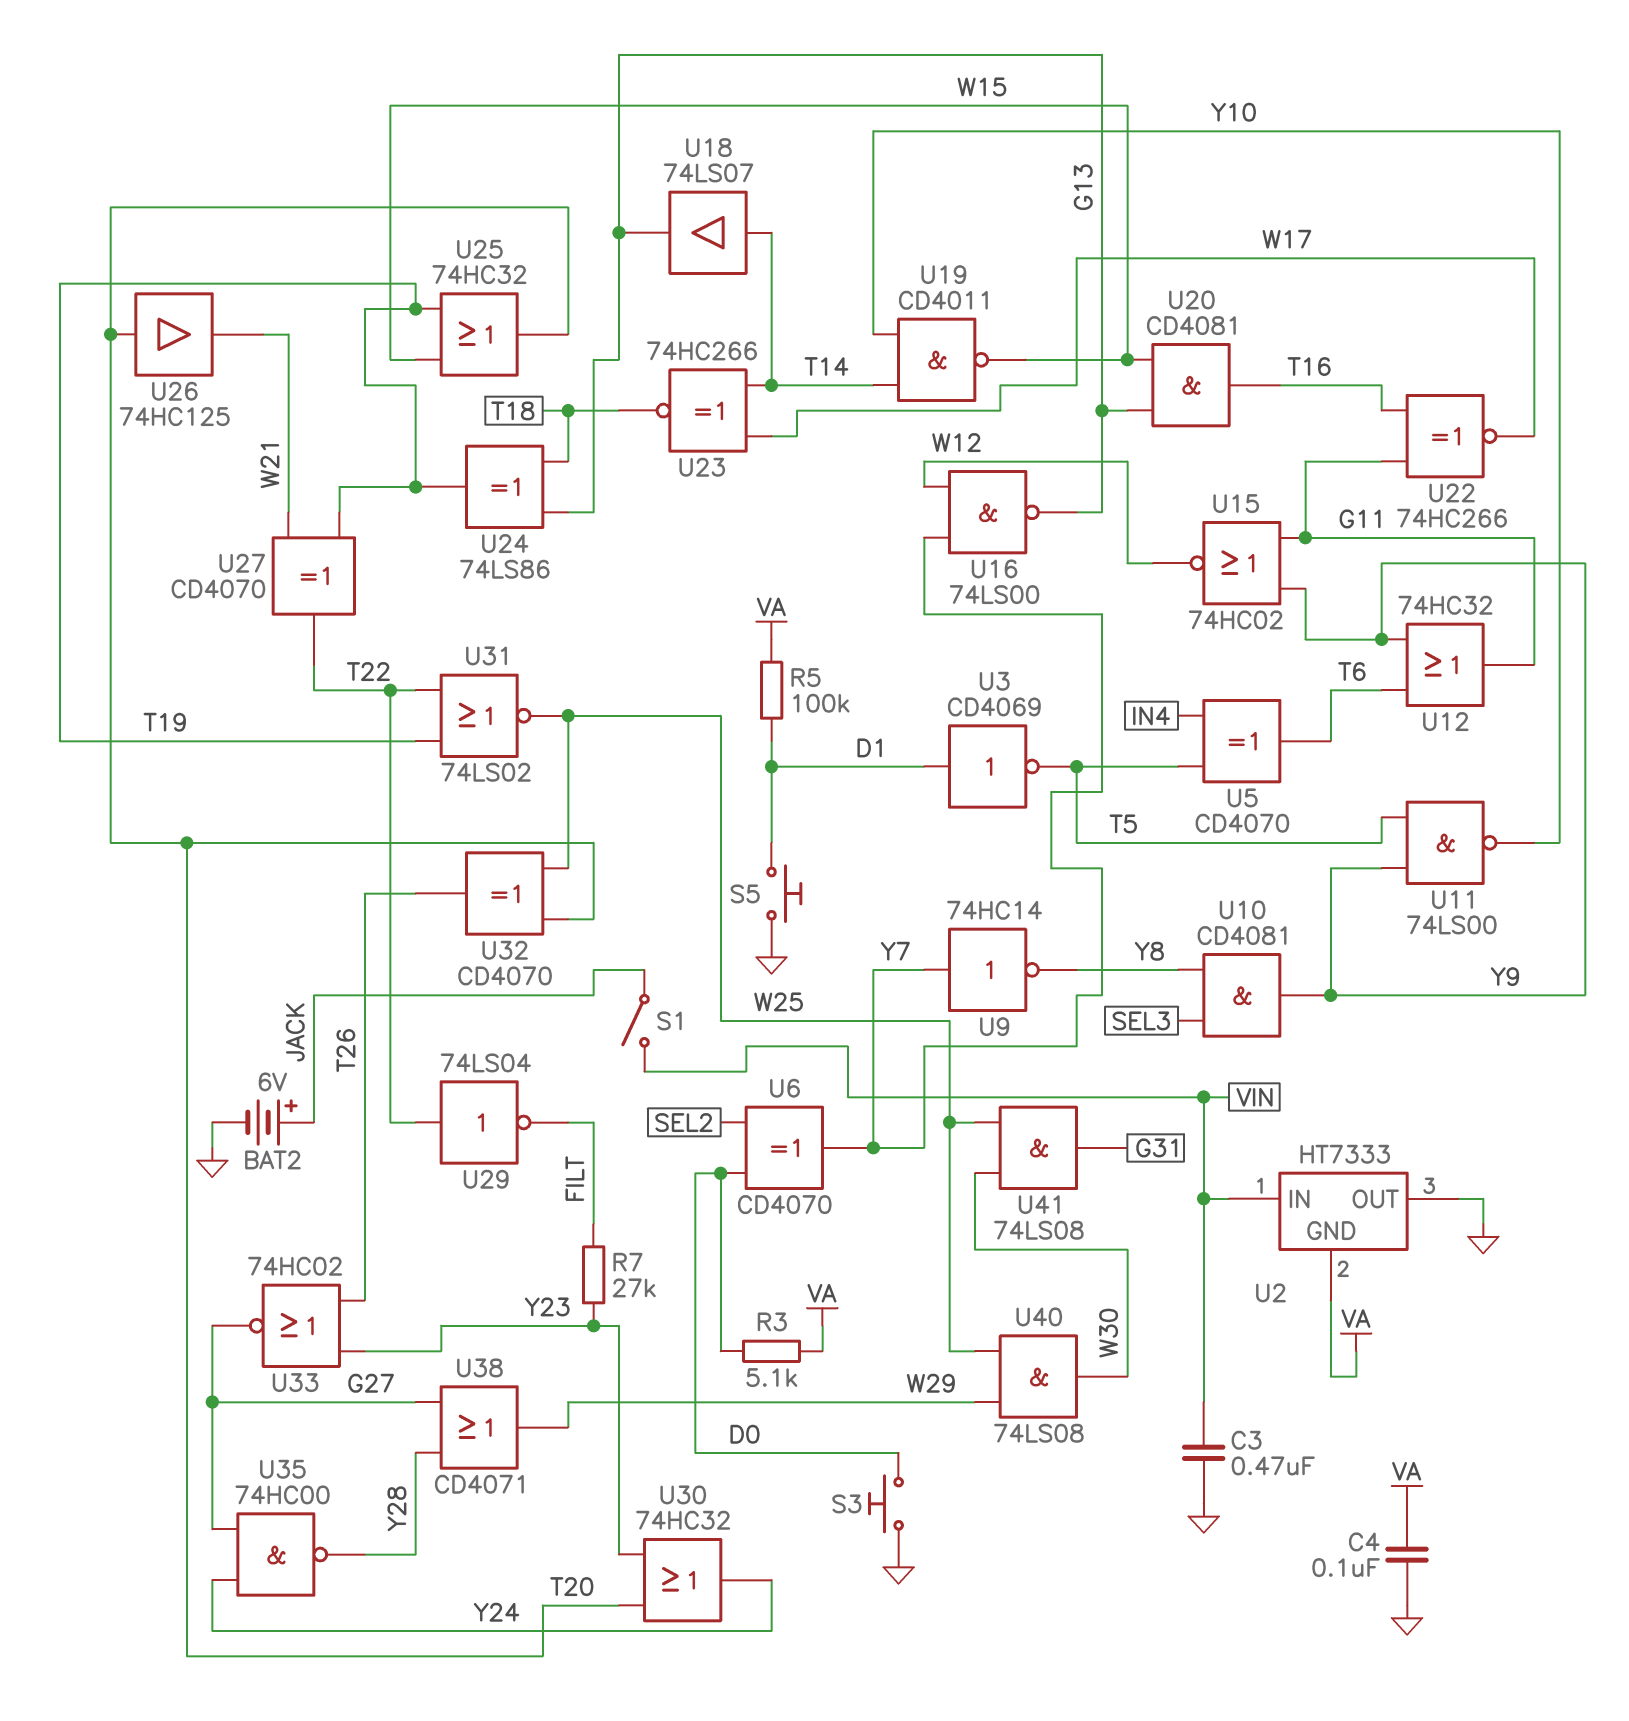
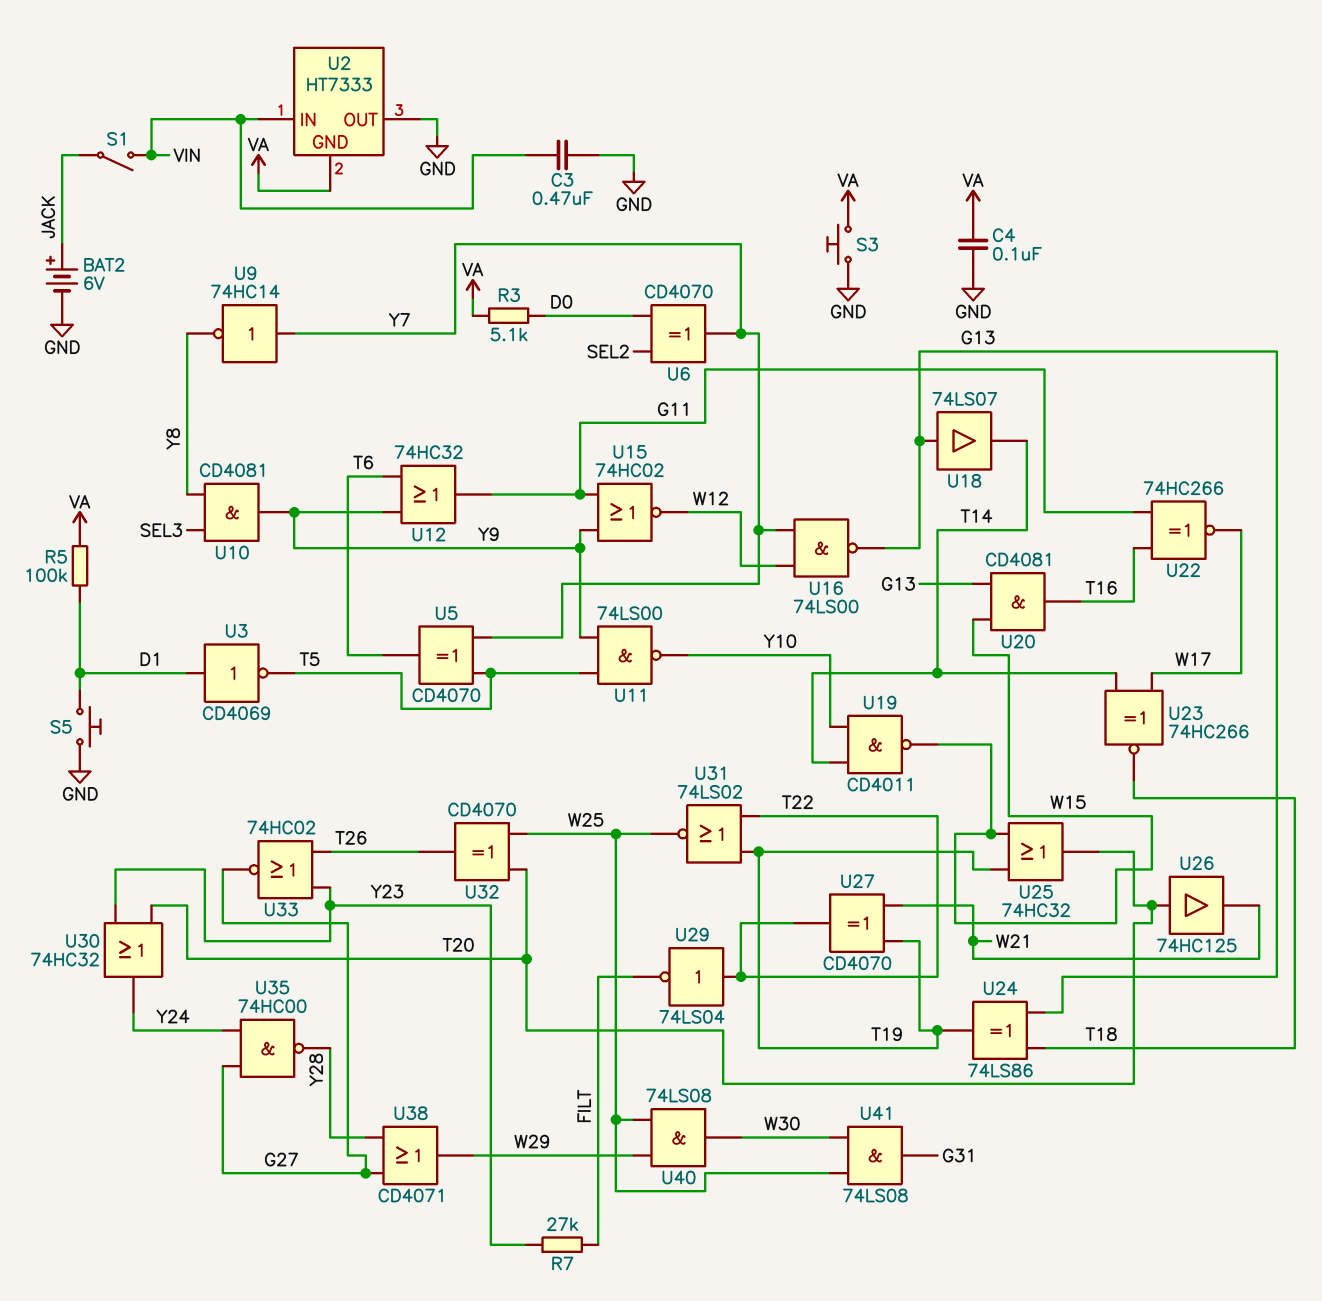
S3: button (D0, GND) -> button (GND, VA)
U5: XOR CD4070 (in IN4, in T5, out T6) -> XOR CD4070 (in T5, in Y7, out T6)
U18: buffer 74LS07 (in T14, out G13) -> buffer 74LS07 (in G13, out T14)

